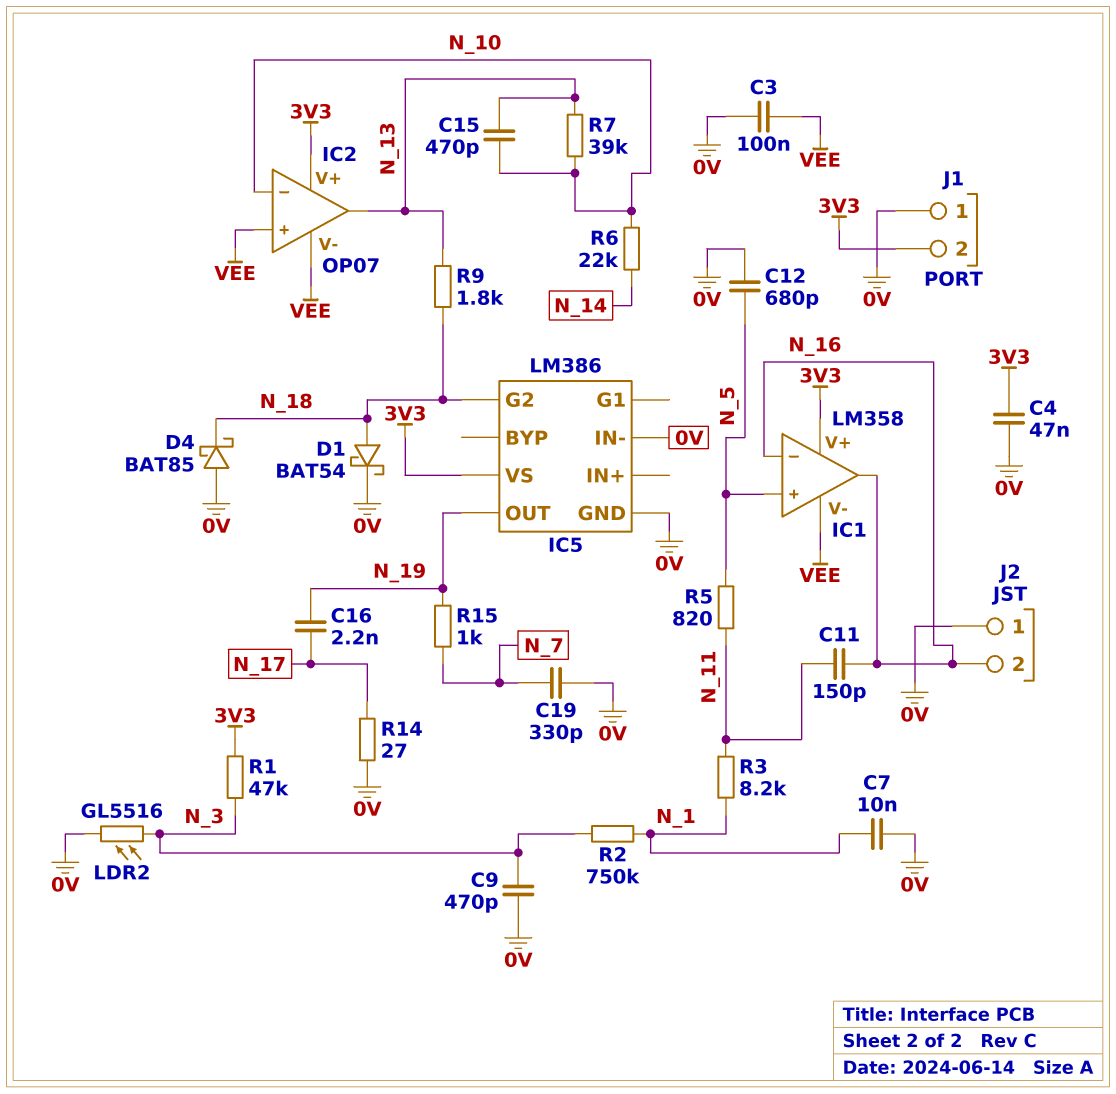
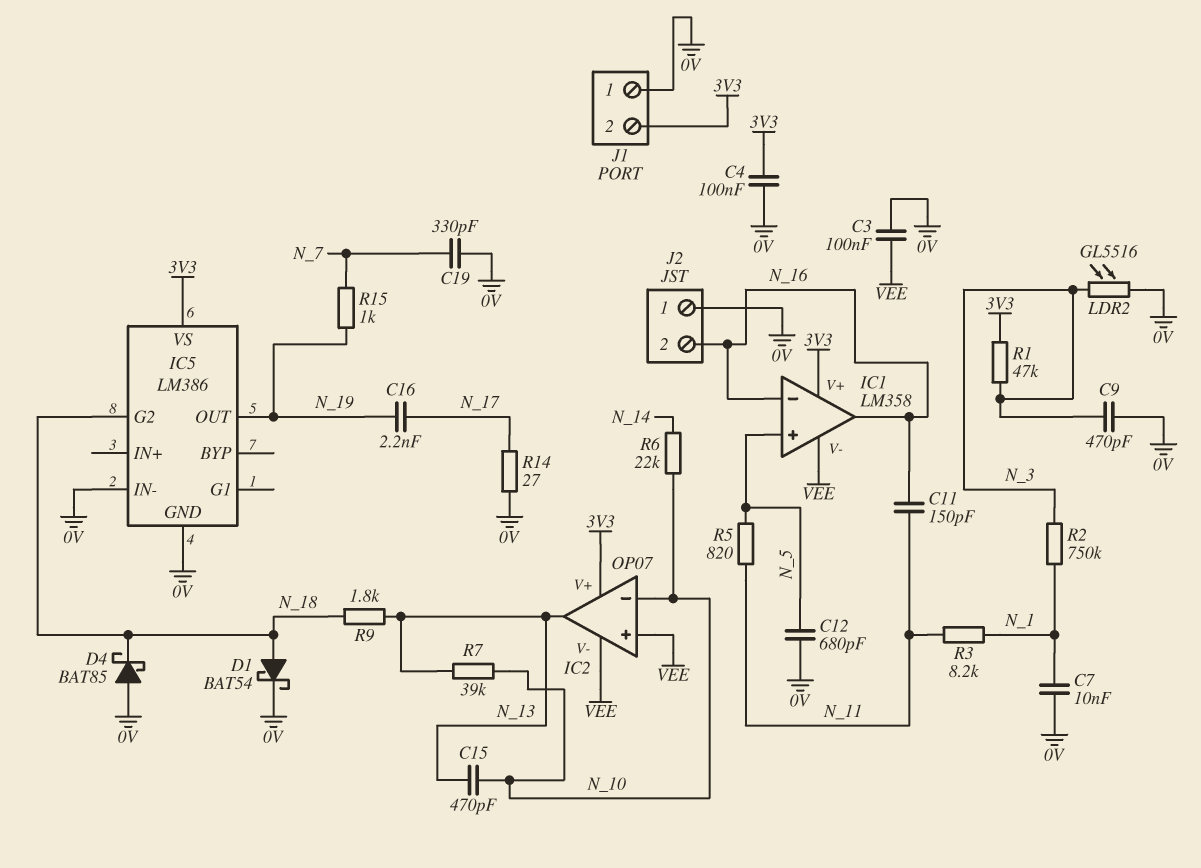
C4: 47nF (0V, 3V3) -> 100nF (0V, 3V3)

